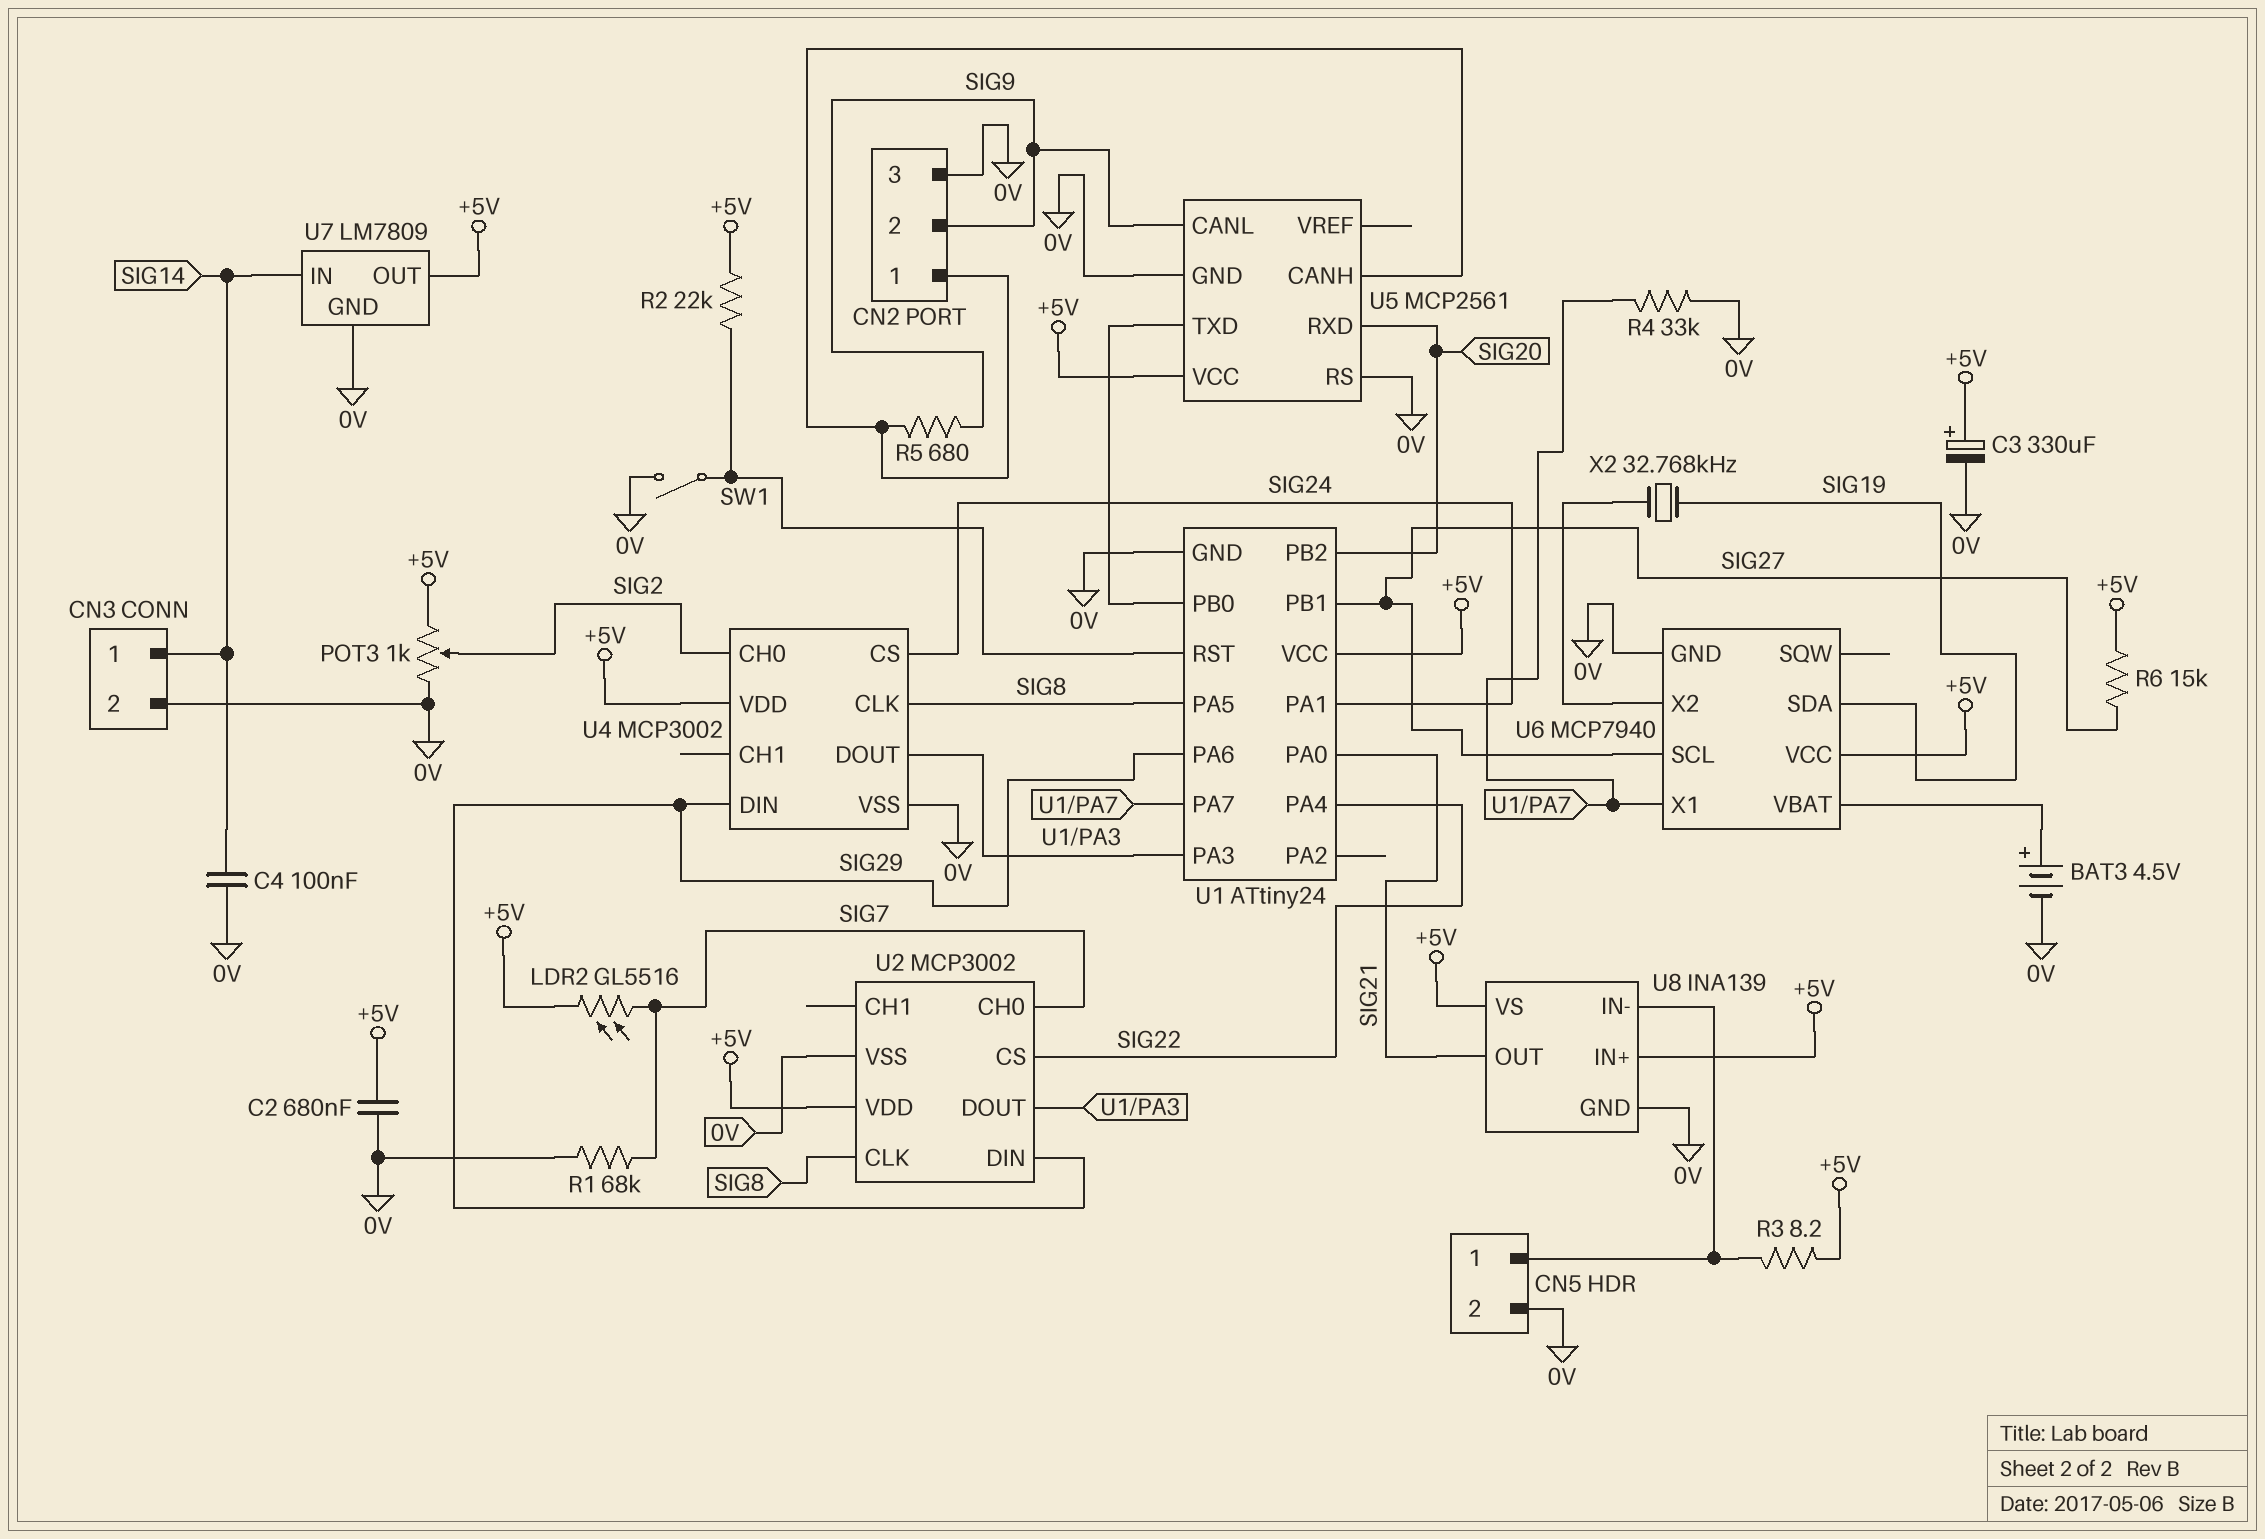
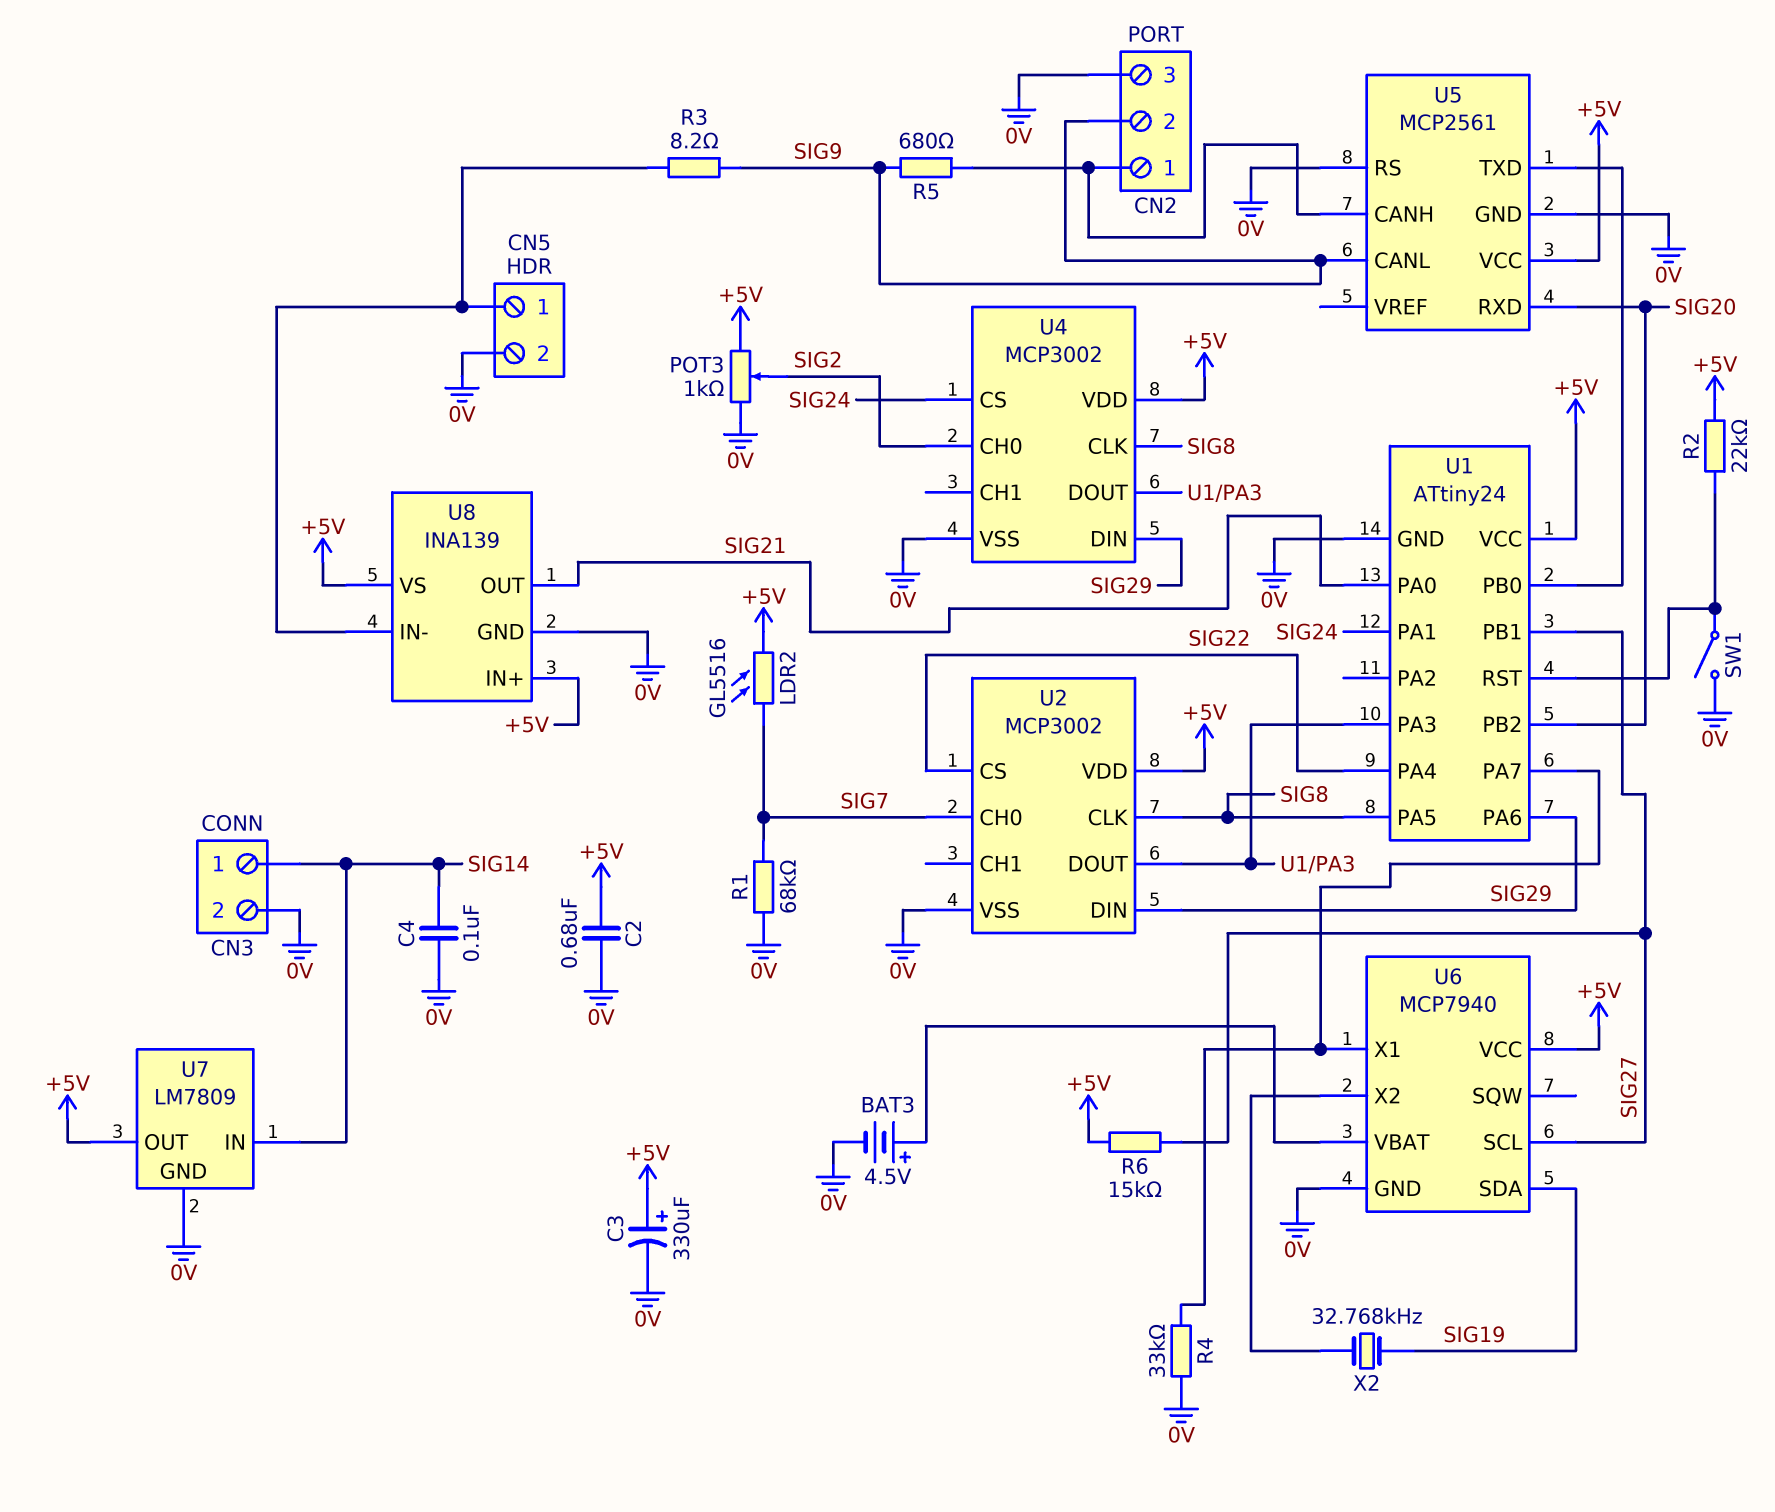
R3: 8.2 (+5V, CN5/1) -> 8.2 (CN5/1, SIG9)

